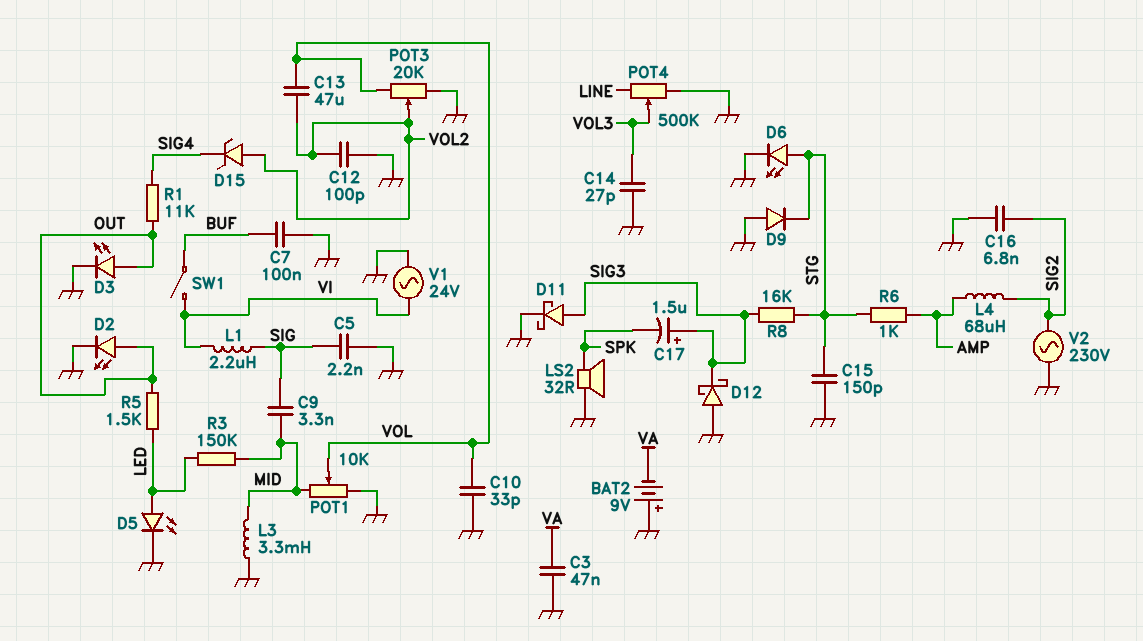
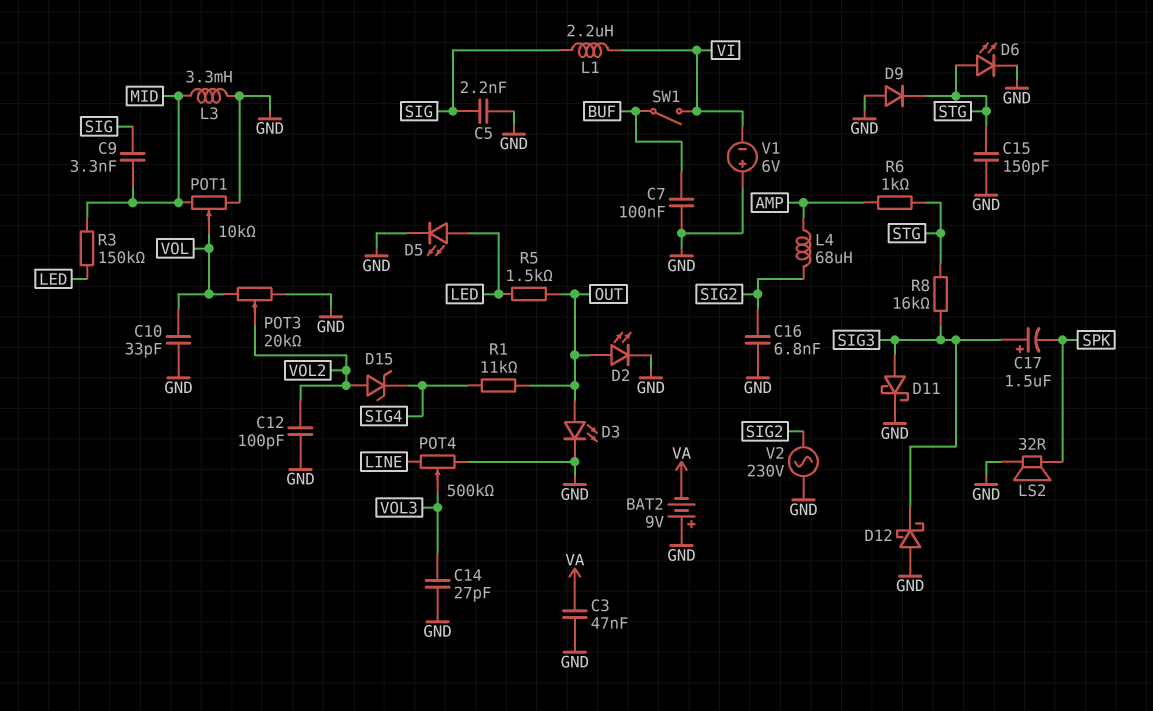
C13: 47uF (VOL, VOL2) -> none
V1: AC 24V (GND, VI) -> 6V (plus GND, minus VI)

